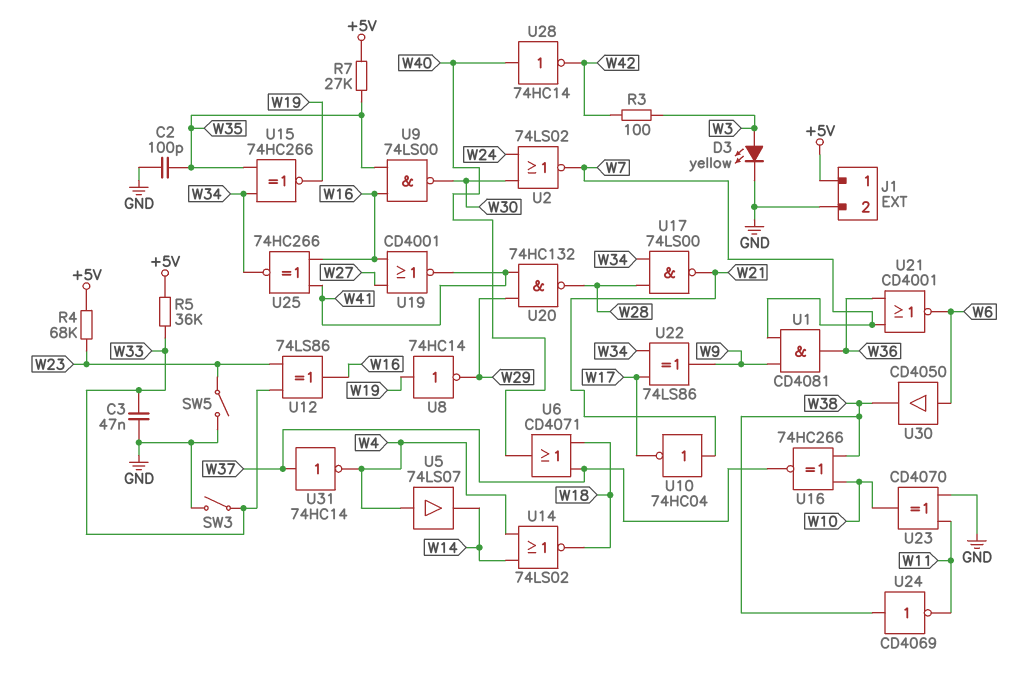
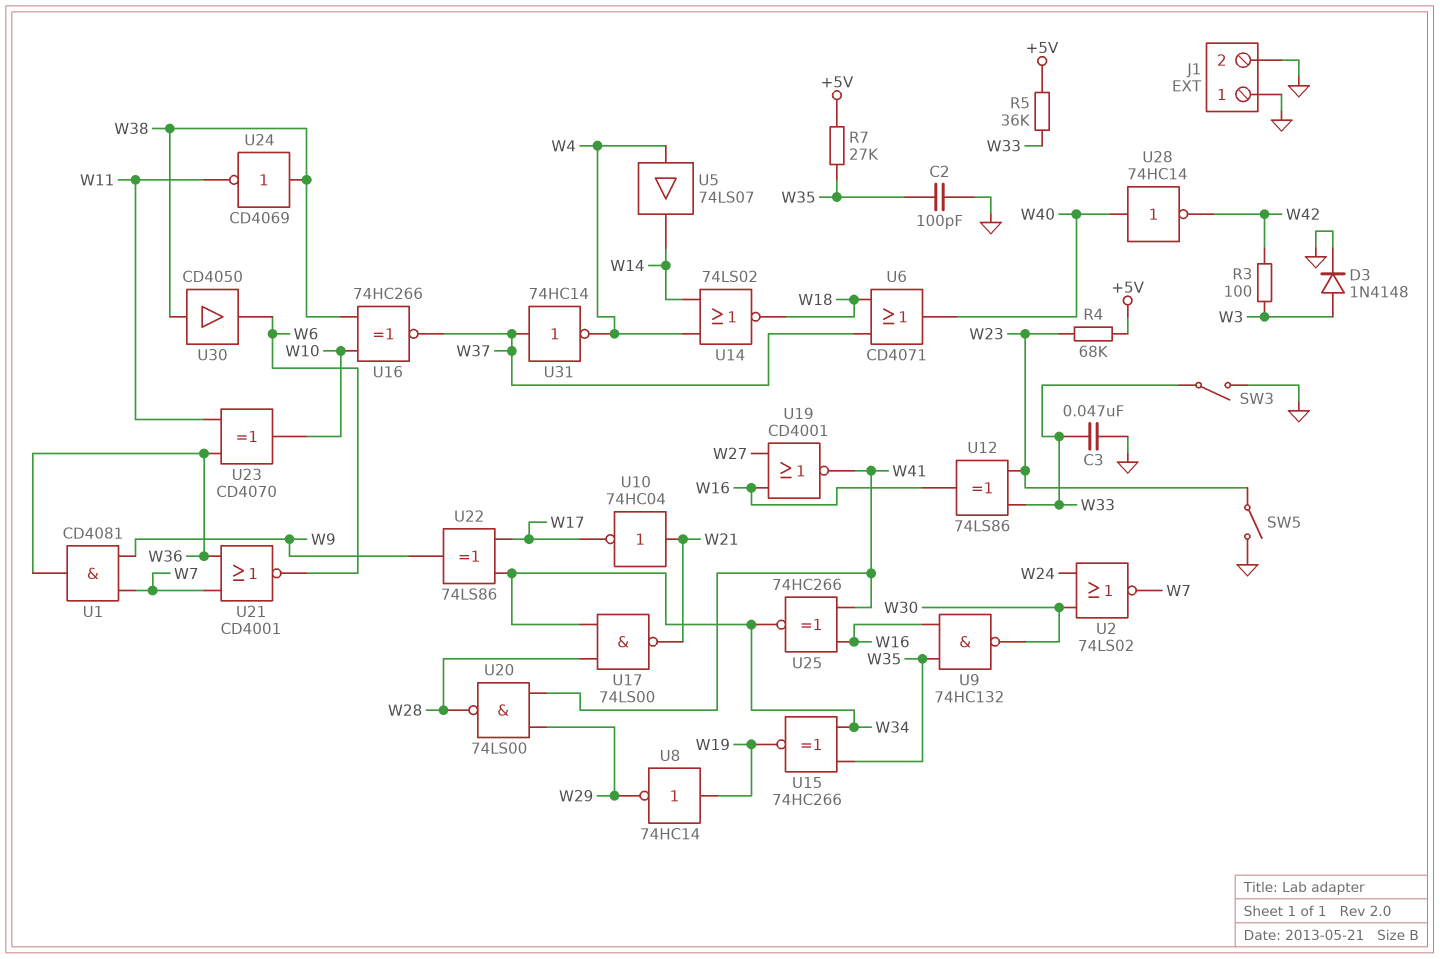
D3: LED yellow (A W3, K GND) -> diode 1N4148 (A W3, K GND)
J1 pin 1: +5V -> GND
U9: NAND 74LS00 (in W16, in W35, out W30) -> NAND 74HC132 (in W16, in W35, out W30)
U20: NAND 74HC132 (in W29, in W41, out W28) -> NAND 74LS00 (in W29, in W41, out W28)
U23: XOR CD4070 (in GND, in W11, out W10) -> XOR CD4070 (in W11, in W36, out W10)
U30: buffer CD4050 (in W6, out W38) -> buffer CD4050 (in W38, out W6)

